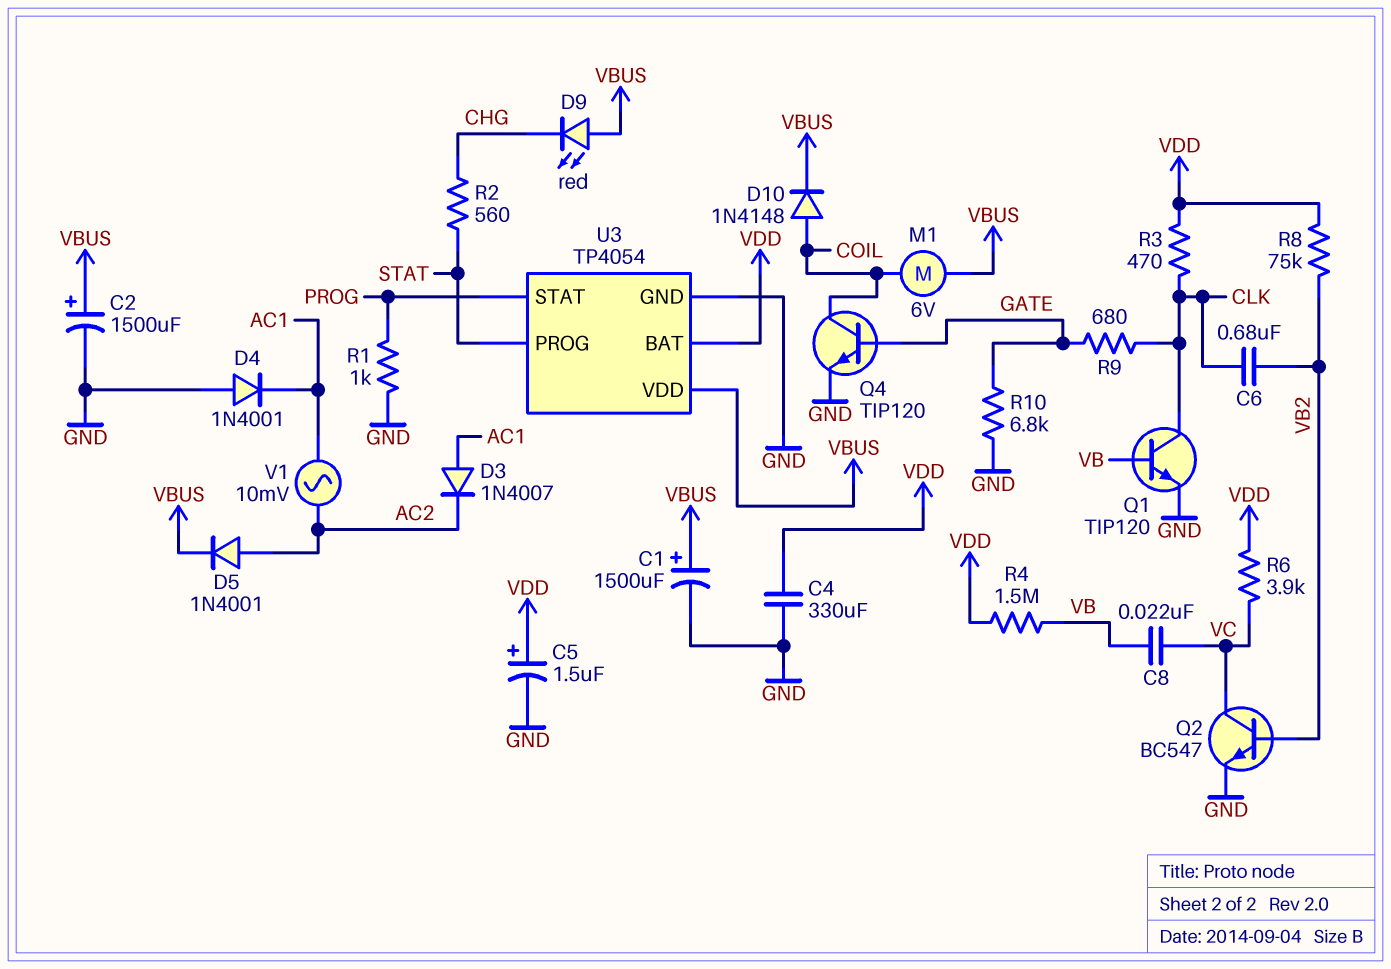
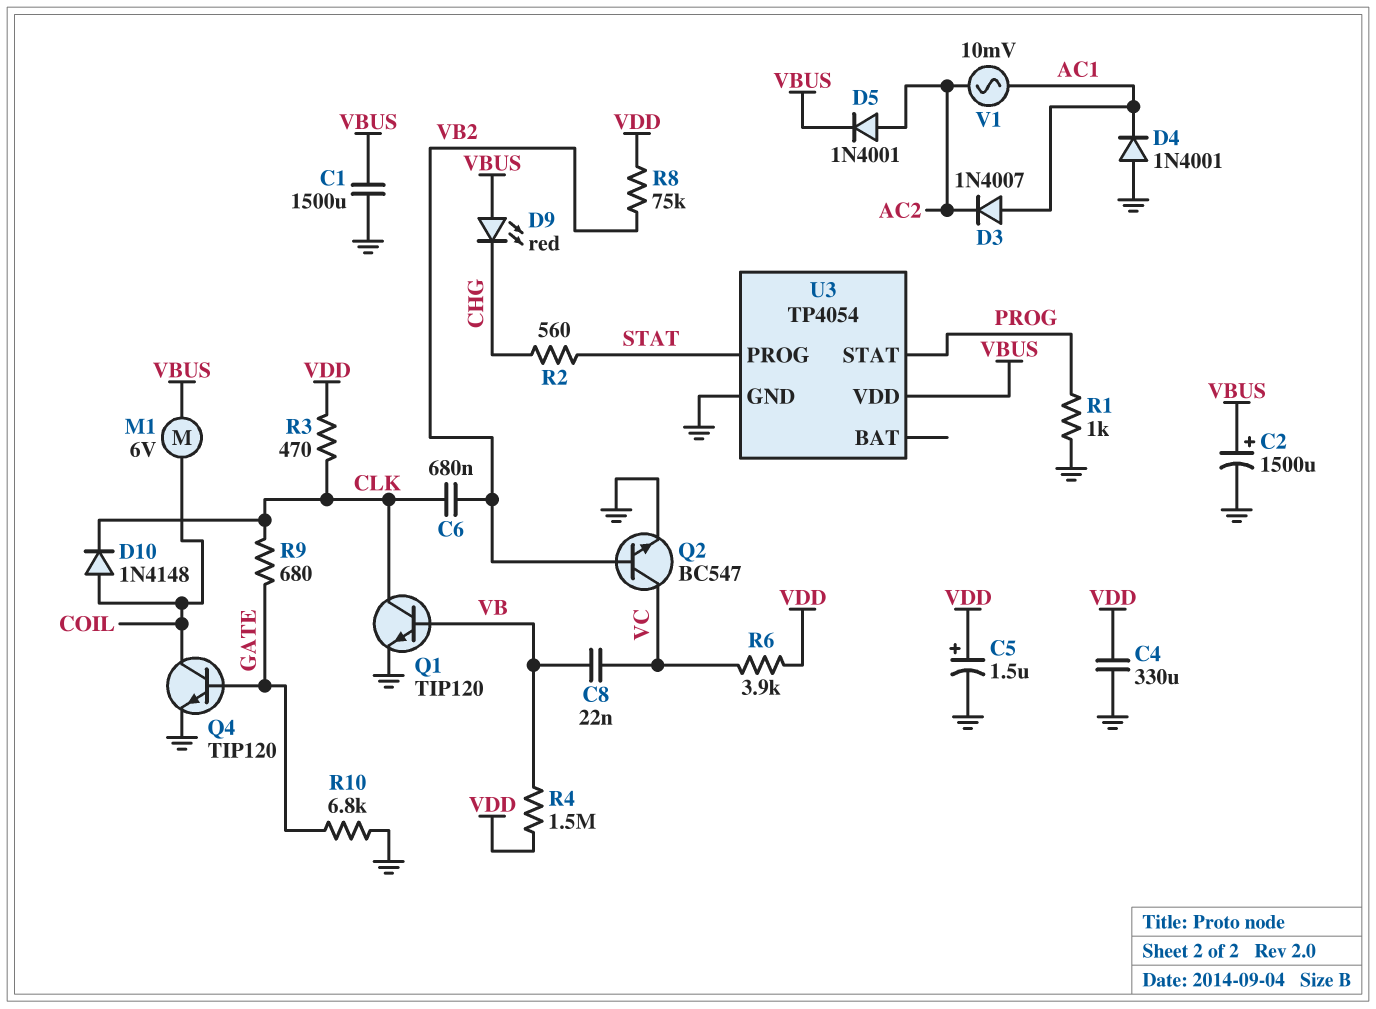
C1: 1500uF (plus VBUS, minus GND) -> 1500uF (GND, VBUS)
D10: diode 1N4148 (A COIL, K VBUS) -> diode 1N4148 (A COIL, K CLK)
U3 pin BAT: VDD -> none

